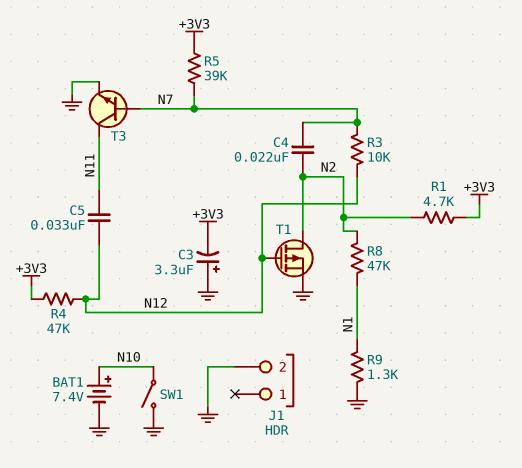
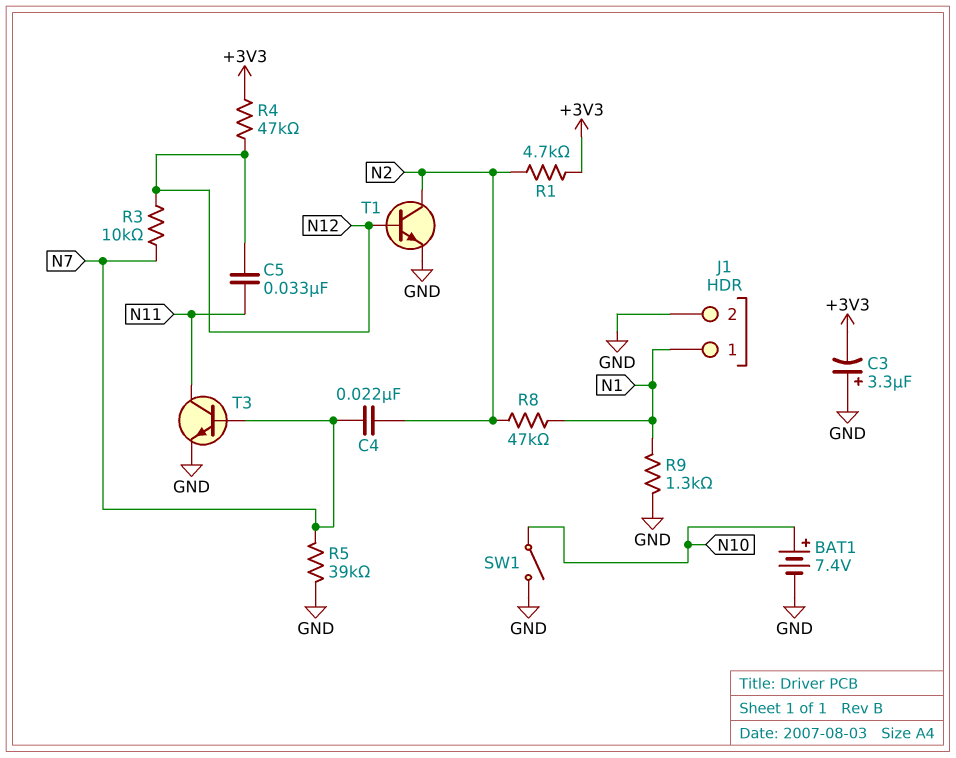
J1 pin 1: none -> N1
R5: 39k (+3V3, N7) -> 39k (GND, N7)
T1: PMOS (G N12, D N2, S GND) -> NPN (B N12, C N2, E GND)

